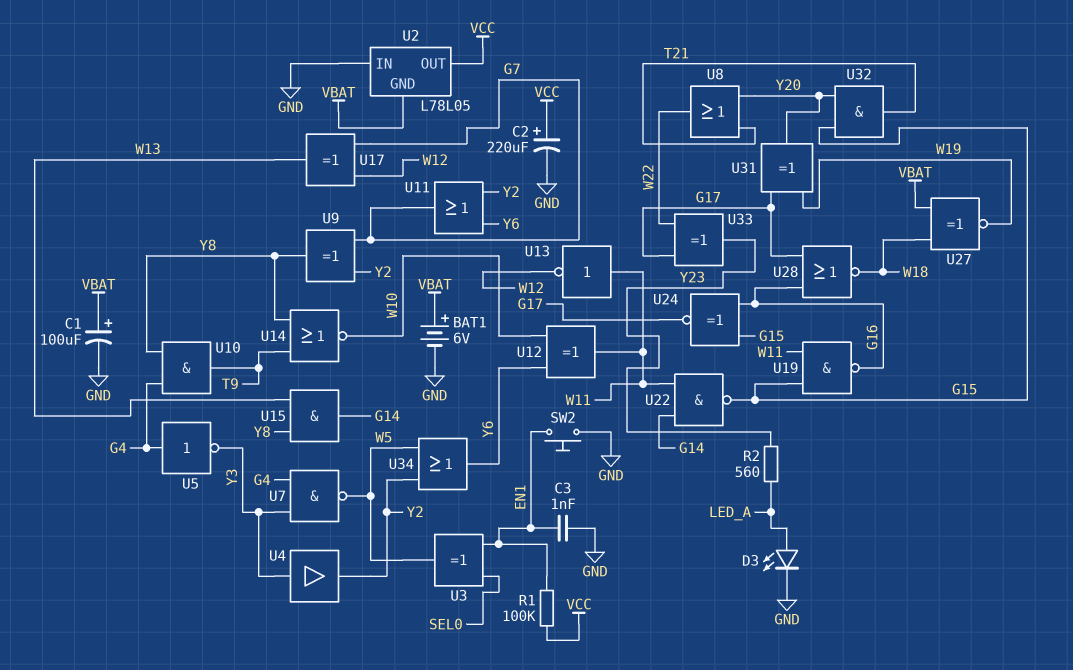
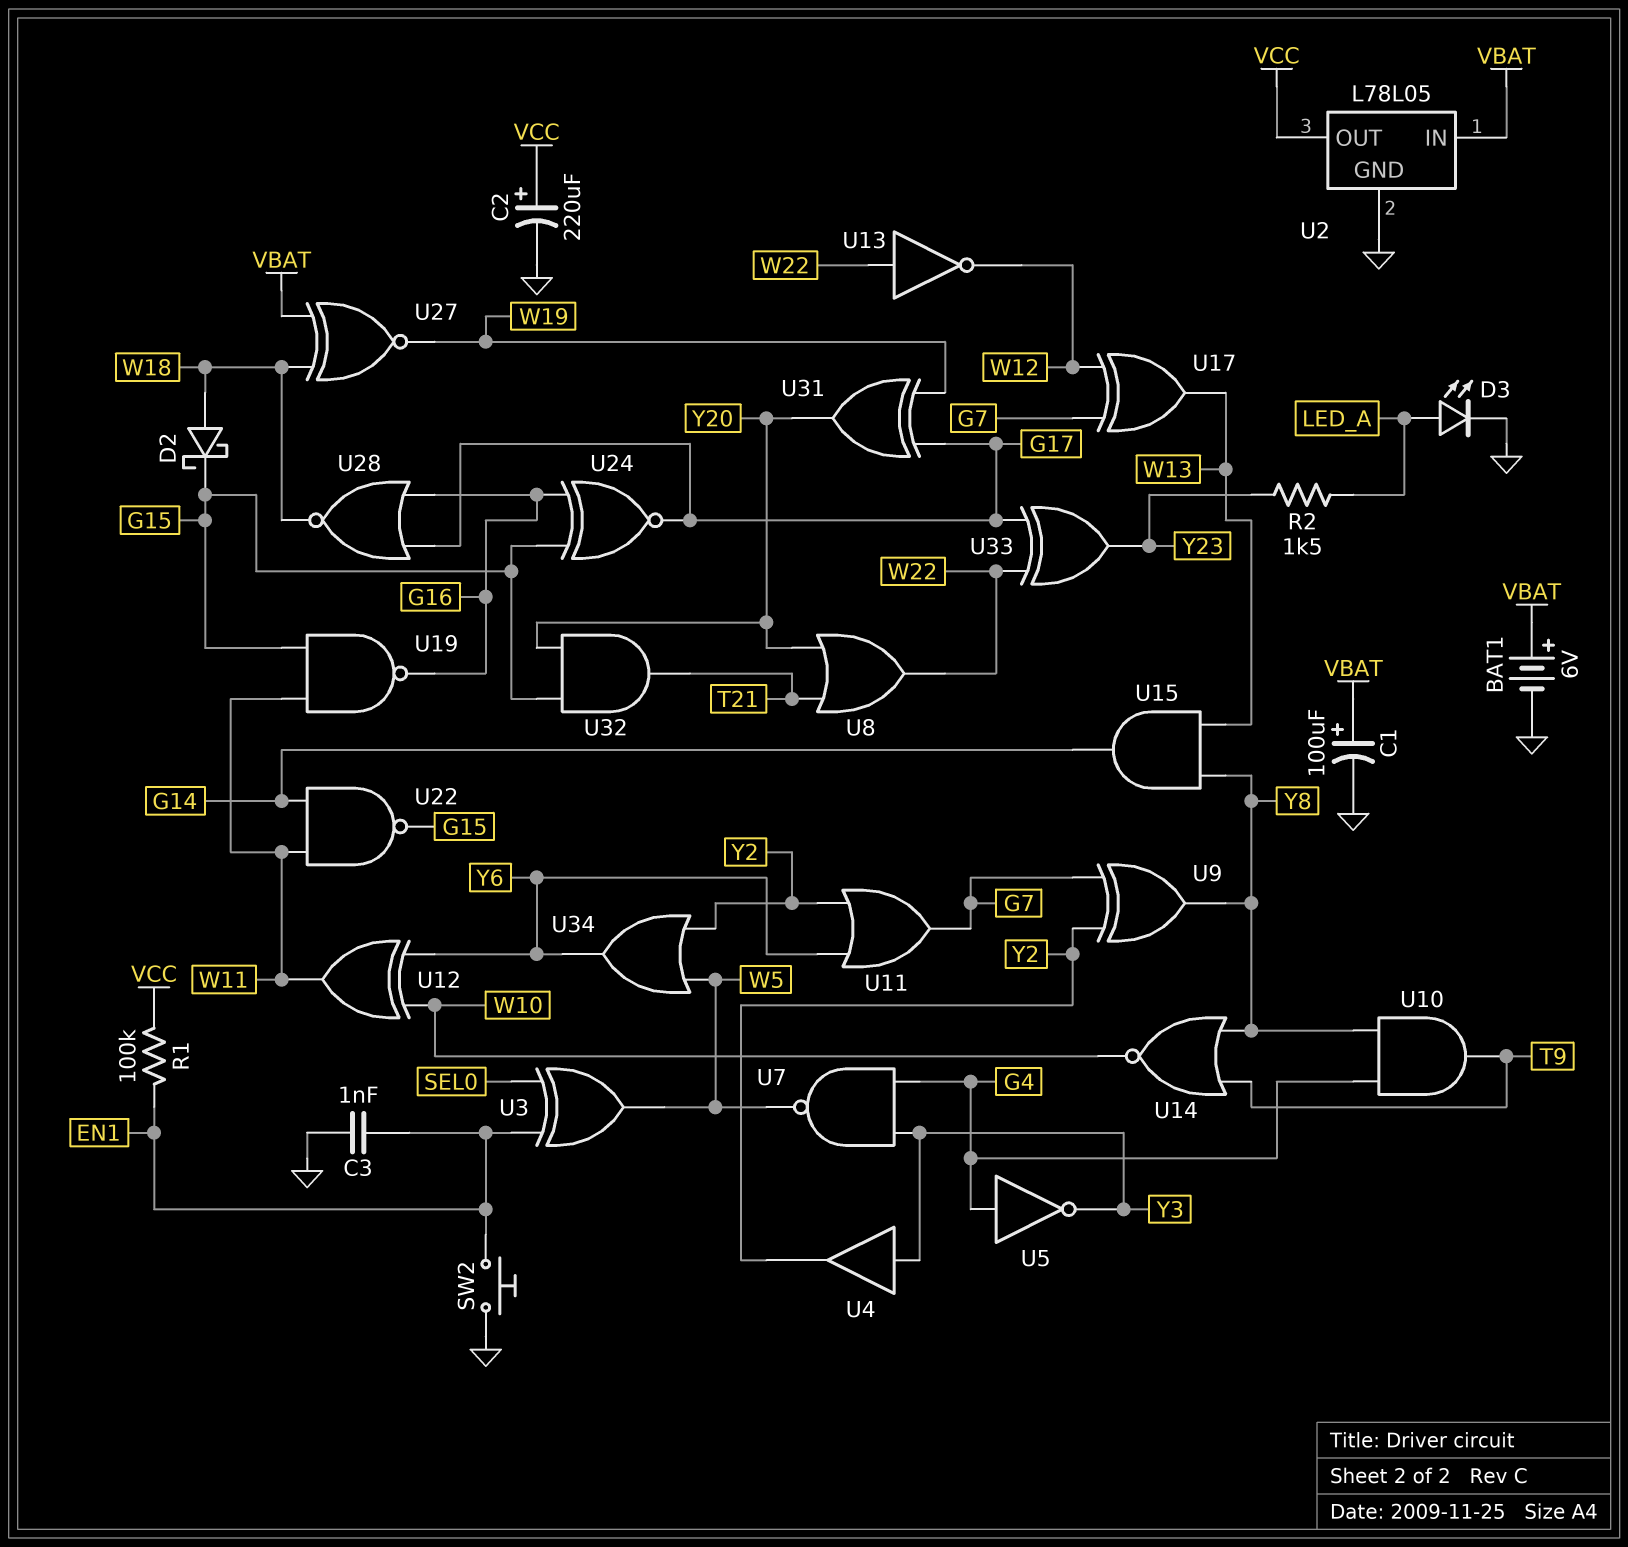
D2: none -> schottky (A W18, K G15)
R2: 560 (LED_A, Y23) -> 1.5k (LED_A, Y23)
U2 pin GND: VBAT -> GND
U2 pin IN: GND -> VBAT
U13: NOT (in W11, out W12) -> NOT (in W22, out W12)

